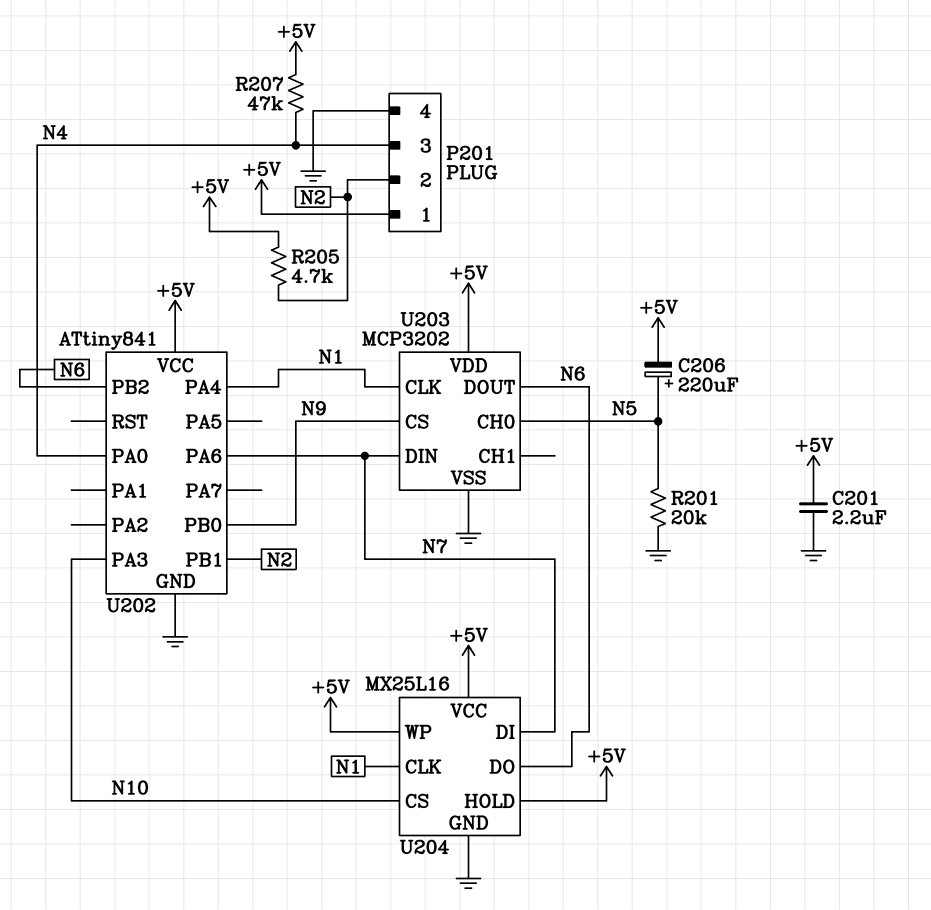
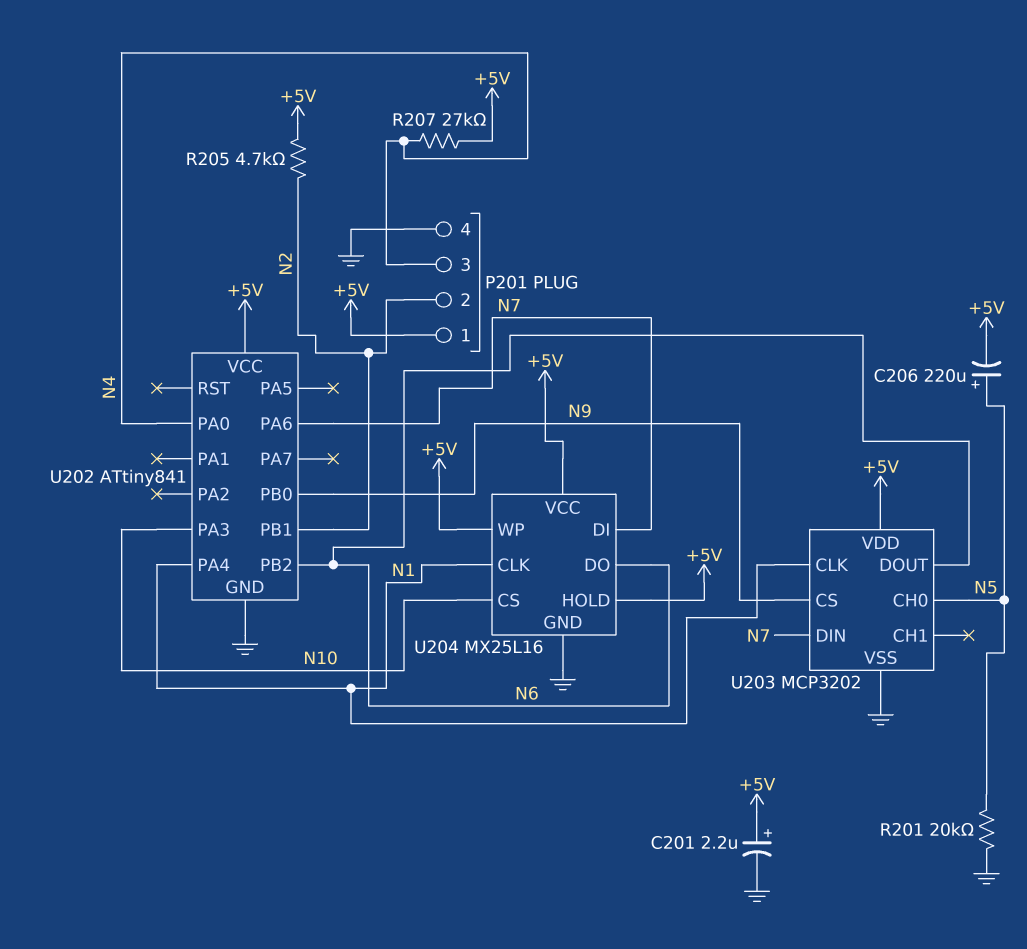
C201: 2.2uF (+5V, GND) -> 2.2uF (plus +5V, minus GND)
R207: 47k (+5V, N4) -> 27k (+5V, N4)

